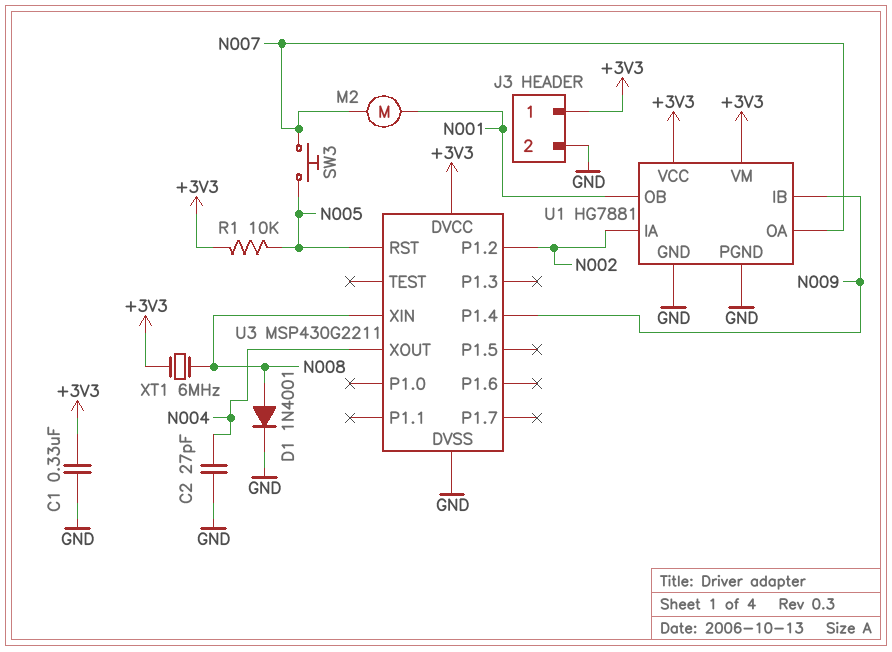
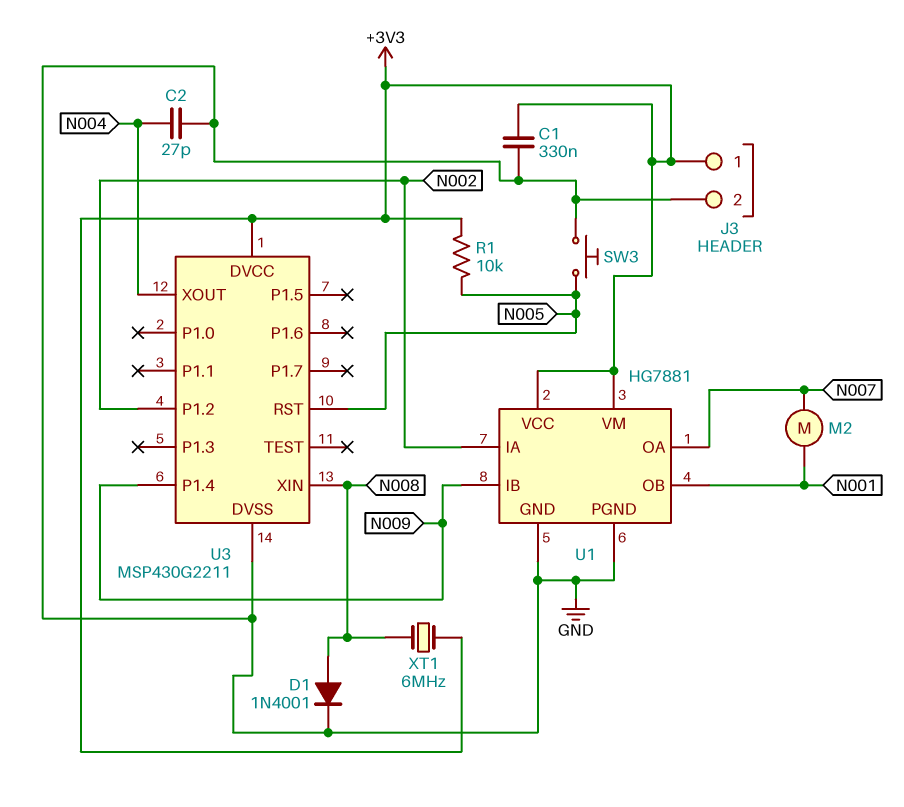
SW3: button (N005, N007) -> button (GND, N005)

